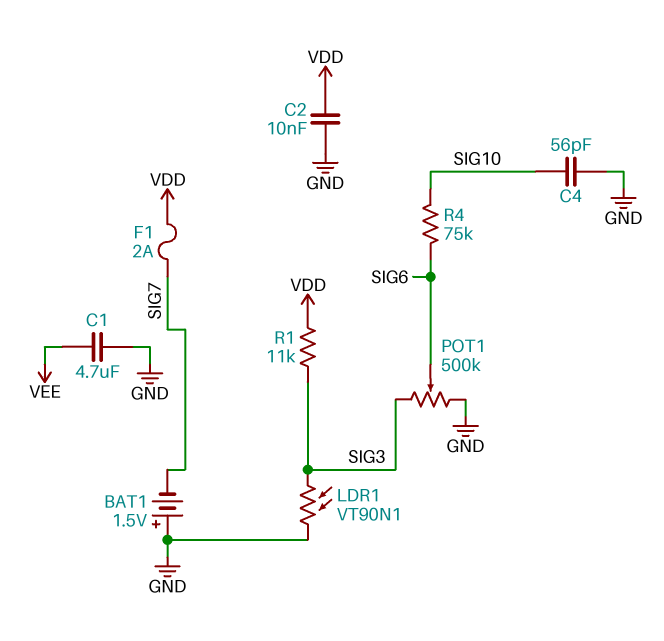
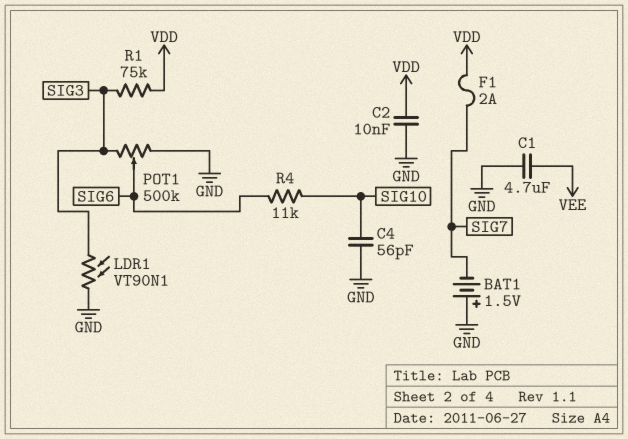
R1: 11k (SIG3, VDD) -> 75k (SIG3, VDD)
R4: 75k (SIG6, SIG10) -> 11k (SIG6, SIG10)

